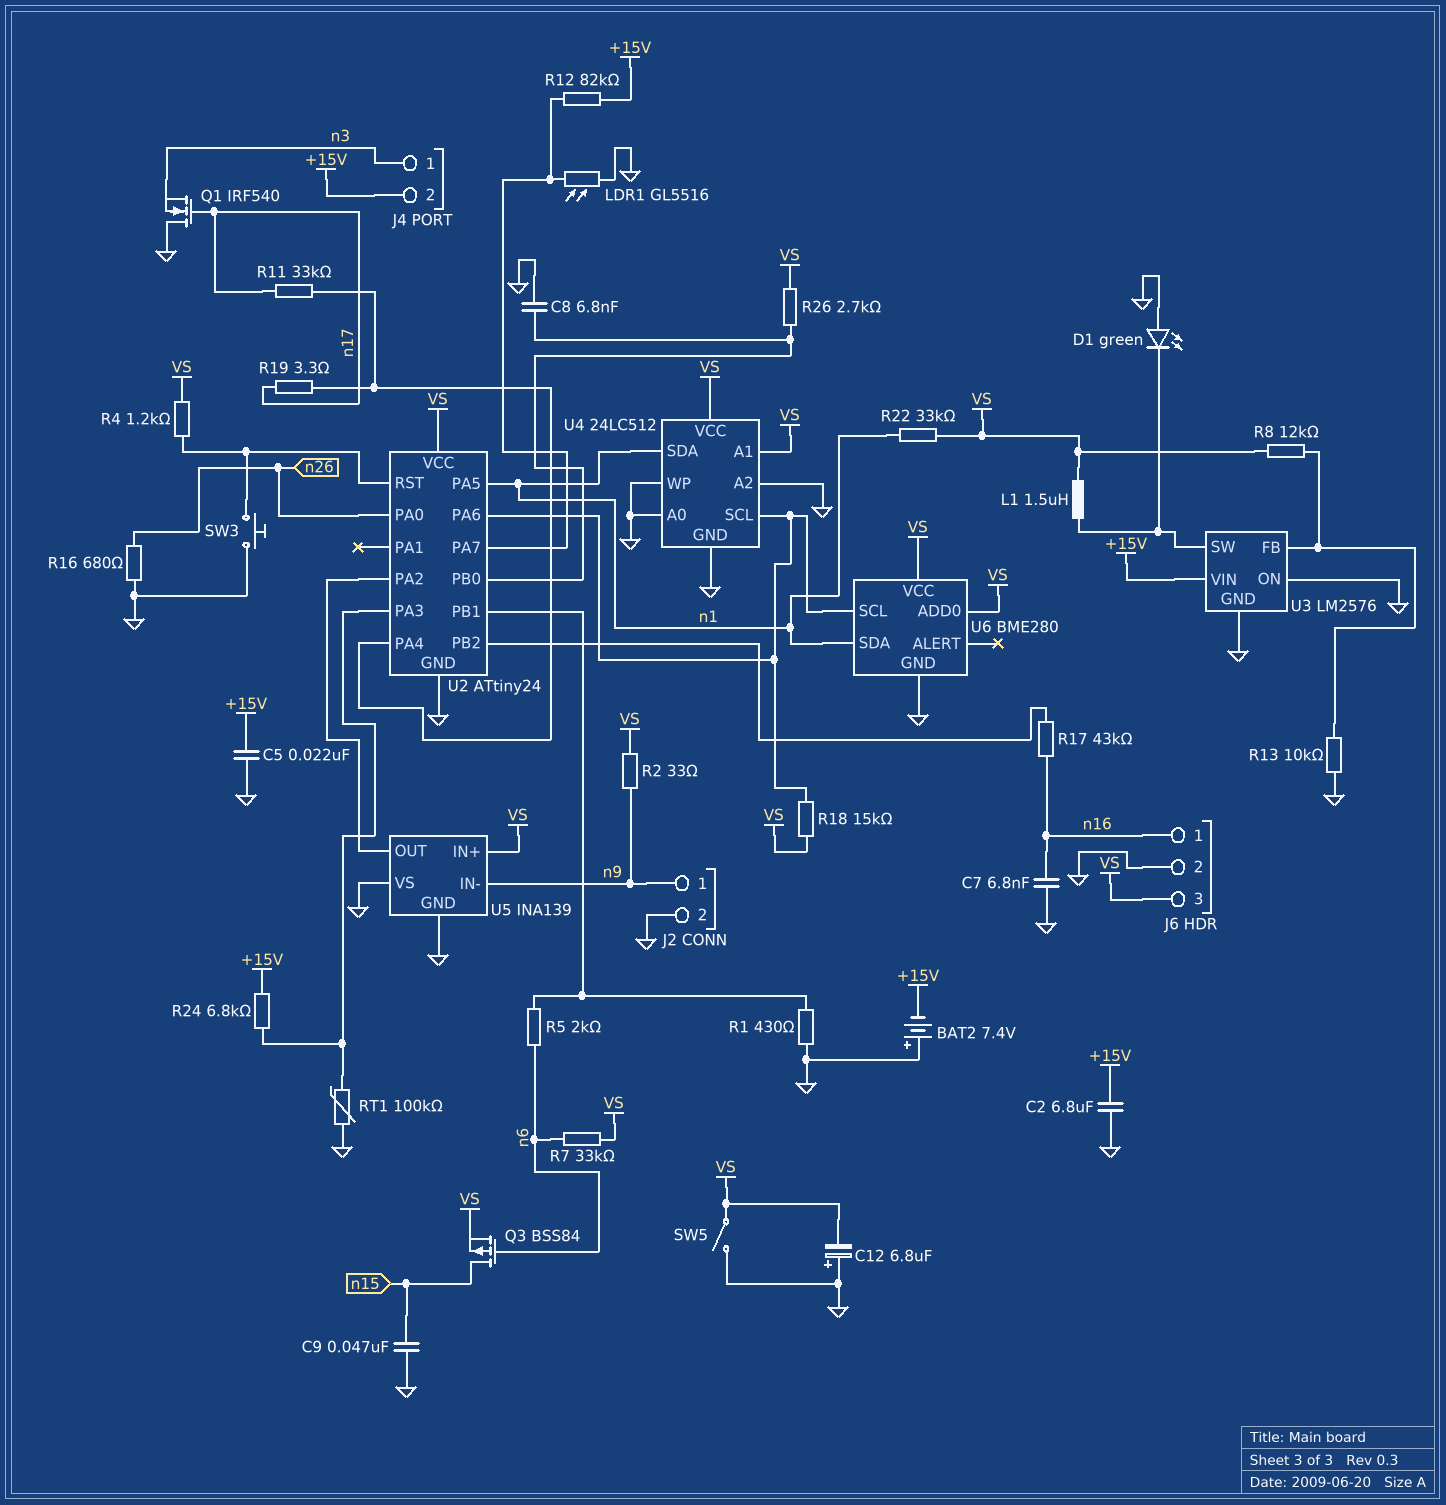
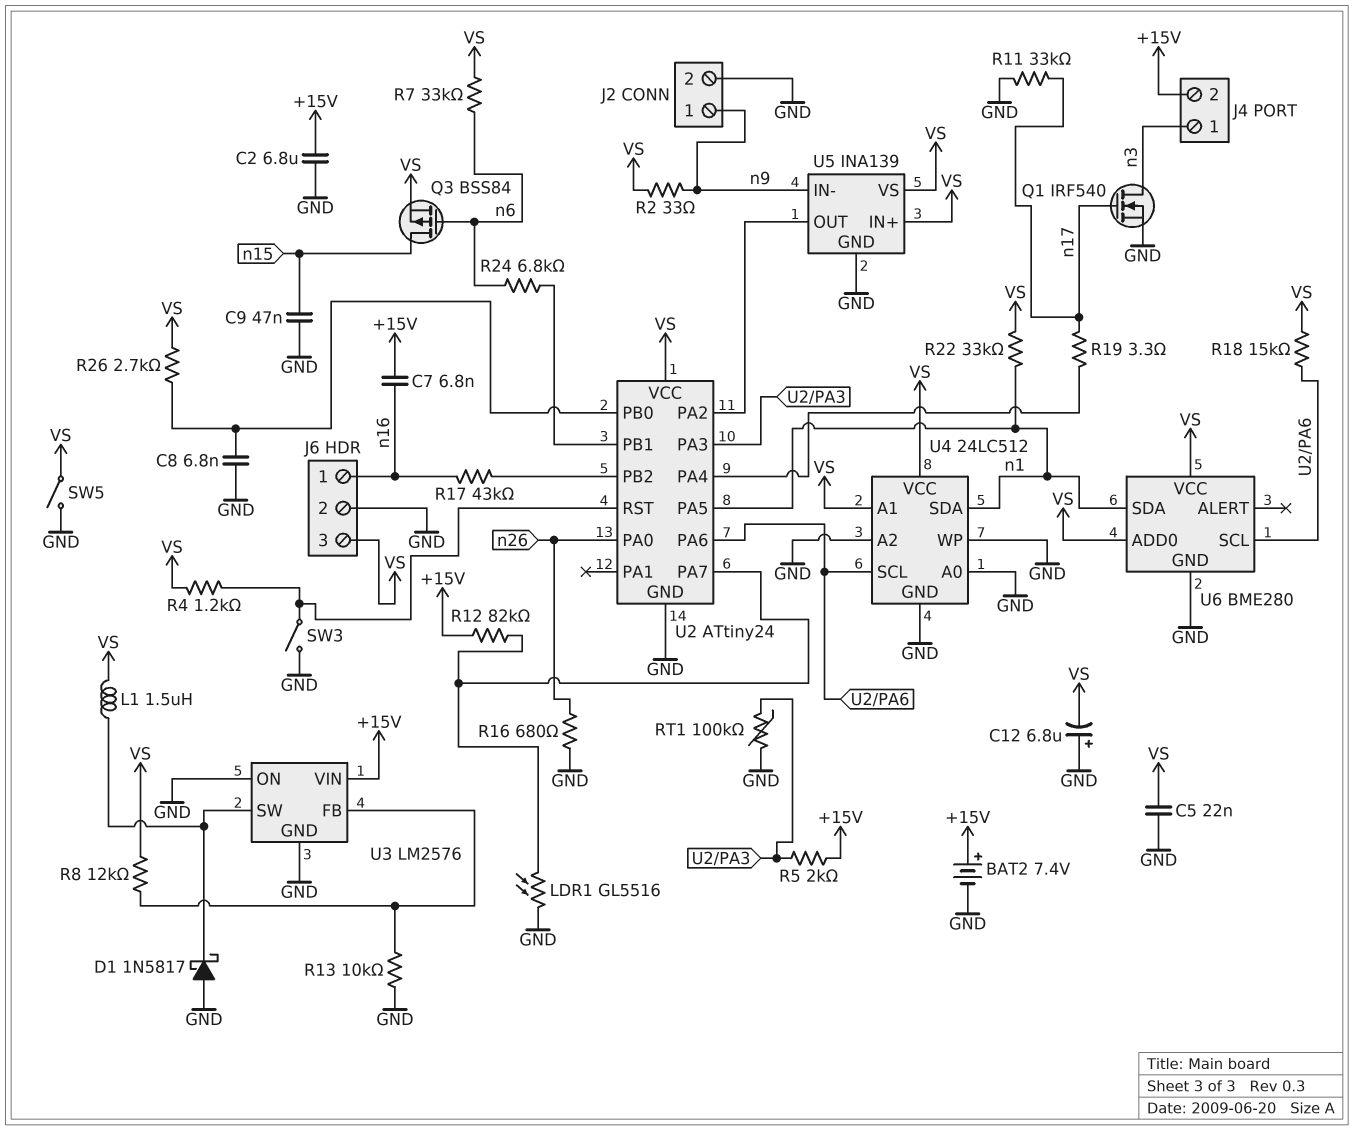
BAT2: 7.4V (plus GND, minus +15V) -> 7.4V (plus +15V, minus GND)
C5: 22nF (+15V, GND) -> 22nF (GND, VS)
C7: 6.8nF (GND, n16) -> 6.8nF (+15V, n16)
D1: LED green (A GND, K U3/SW) -> schottky 1N5817 (A GND, K U3/SW)
Q1: NMOS IRF540 (G n17, D GND, S n3) -> NMOS IRF540 (G n17, D n3, S GND)
R1: 430 (GND, U2/PB1) -> none
R5: 2k (U2/PB1, n6) -> 2k (+15V, U2/PA3)
R11: 33k (U2/PA4, n17) -> 33k (GND, n17)
R24: 6.8k (+15V, U2/PA3) -> 6.8k (U2/PB1, n6)
SW3: button (GND, U2/RST) -> switch (GND, U2/RST)
U5 pin VS: GND -> VS

